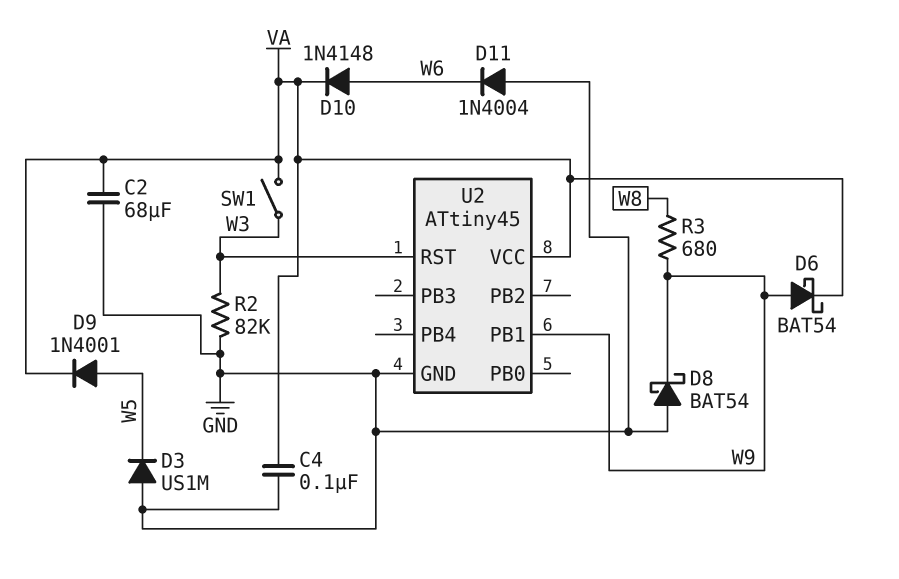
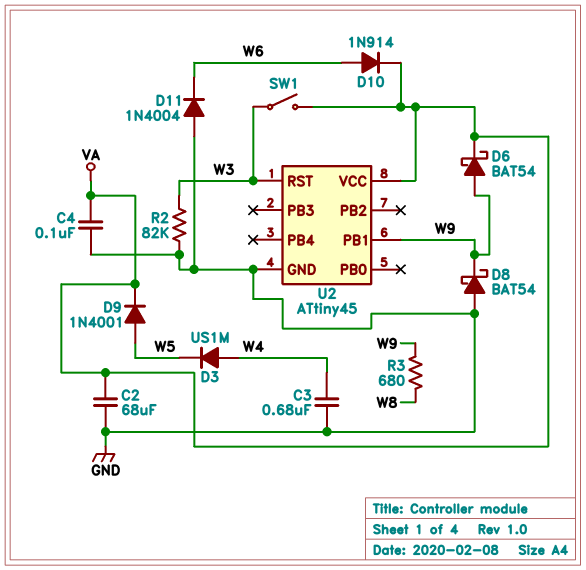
C3: none -> 680nF (GND, W4)
D3: diode US1M (A GND, K W5) -> diode US1M (A W4, K W5)
D10: diode 1N4148 (A W6, K VA) -> diode 1N914 (A W6, K VA)

